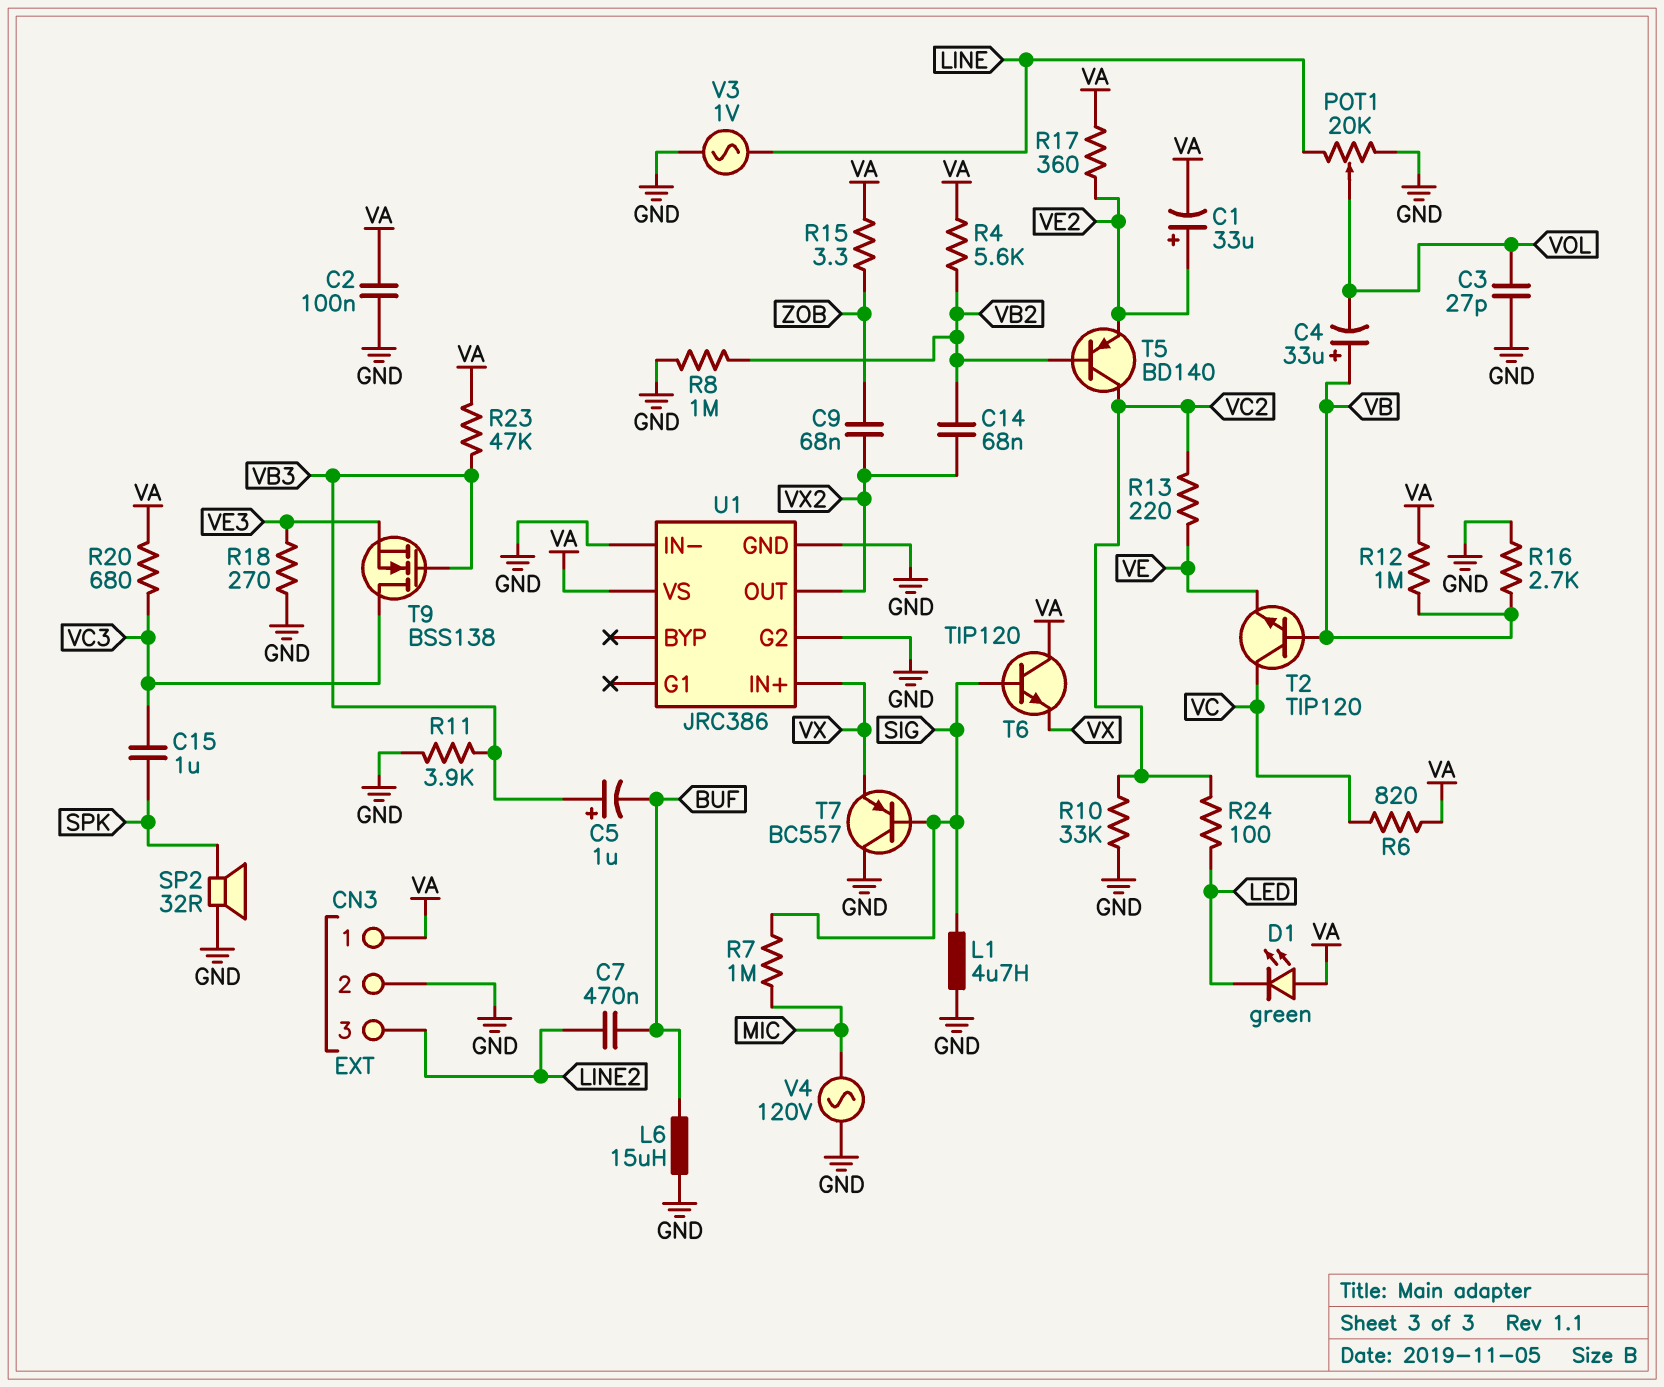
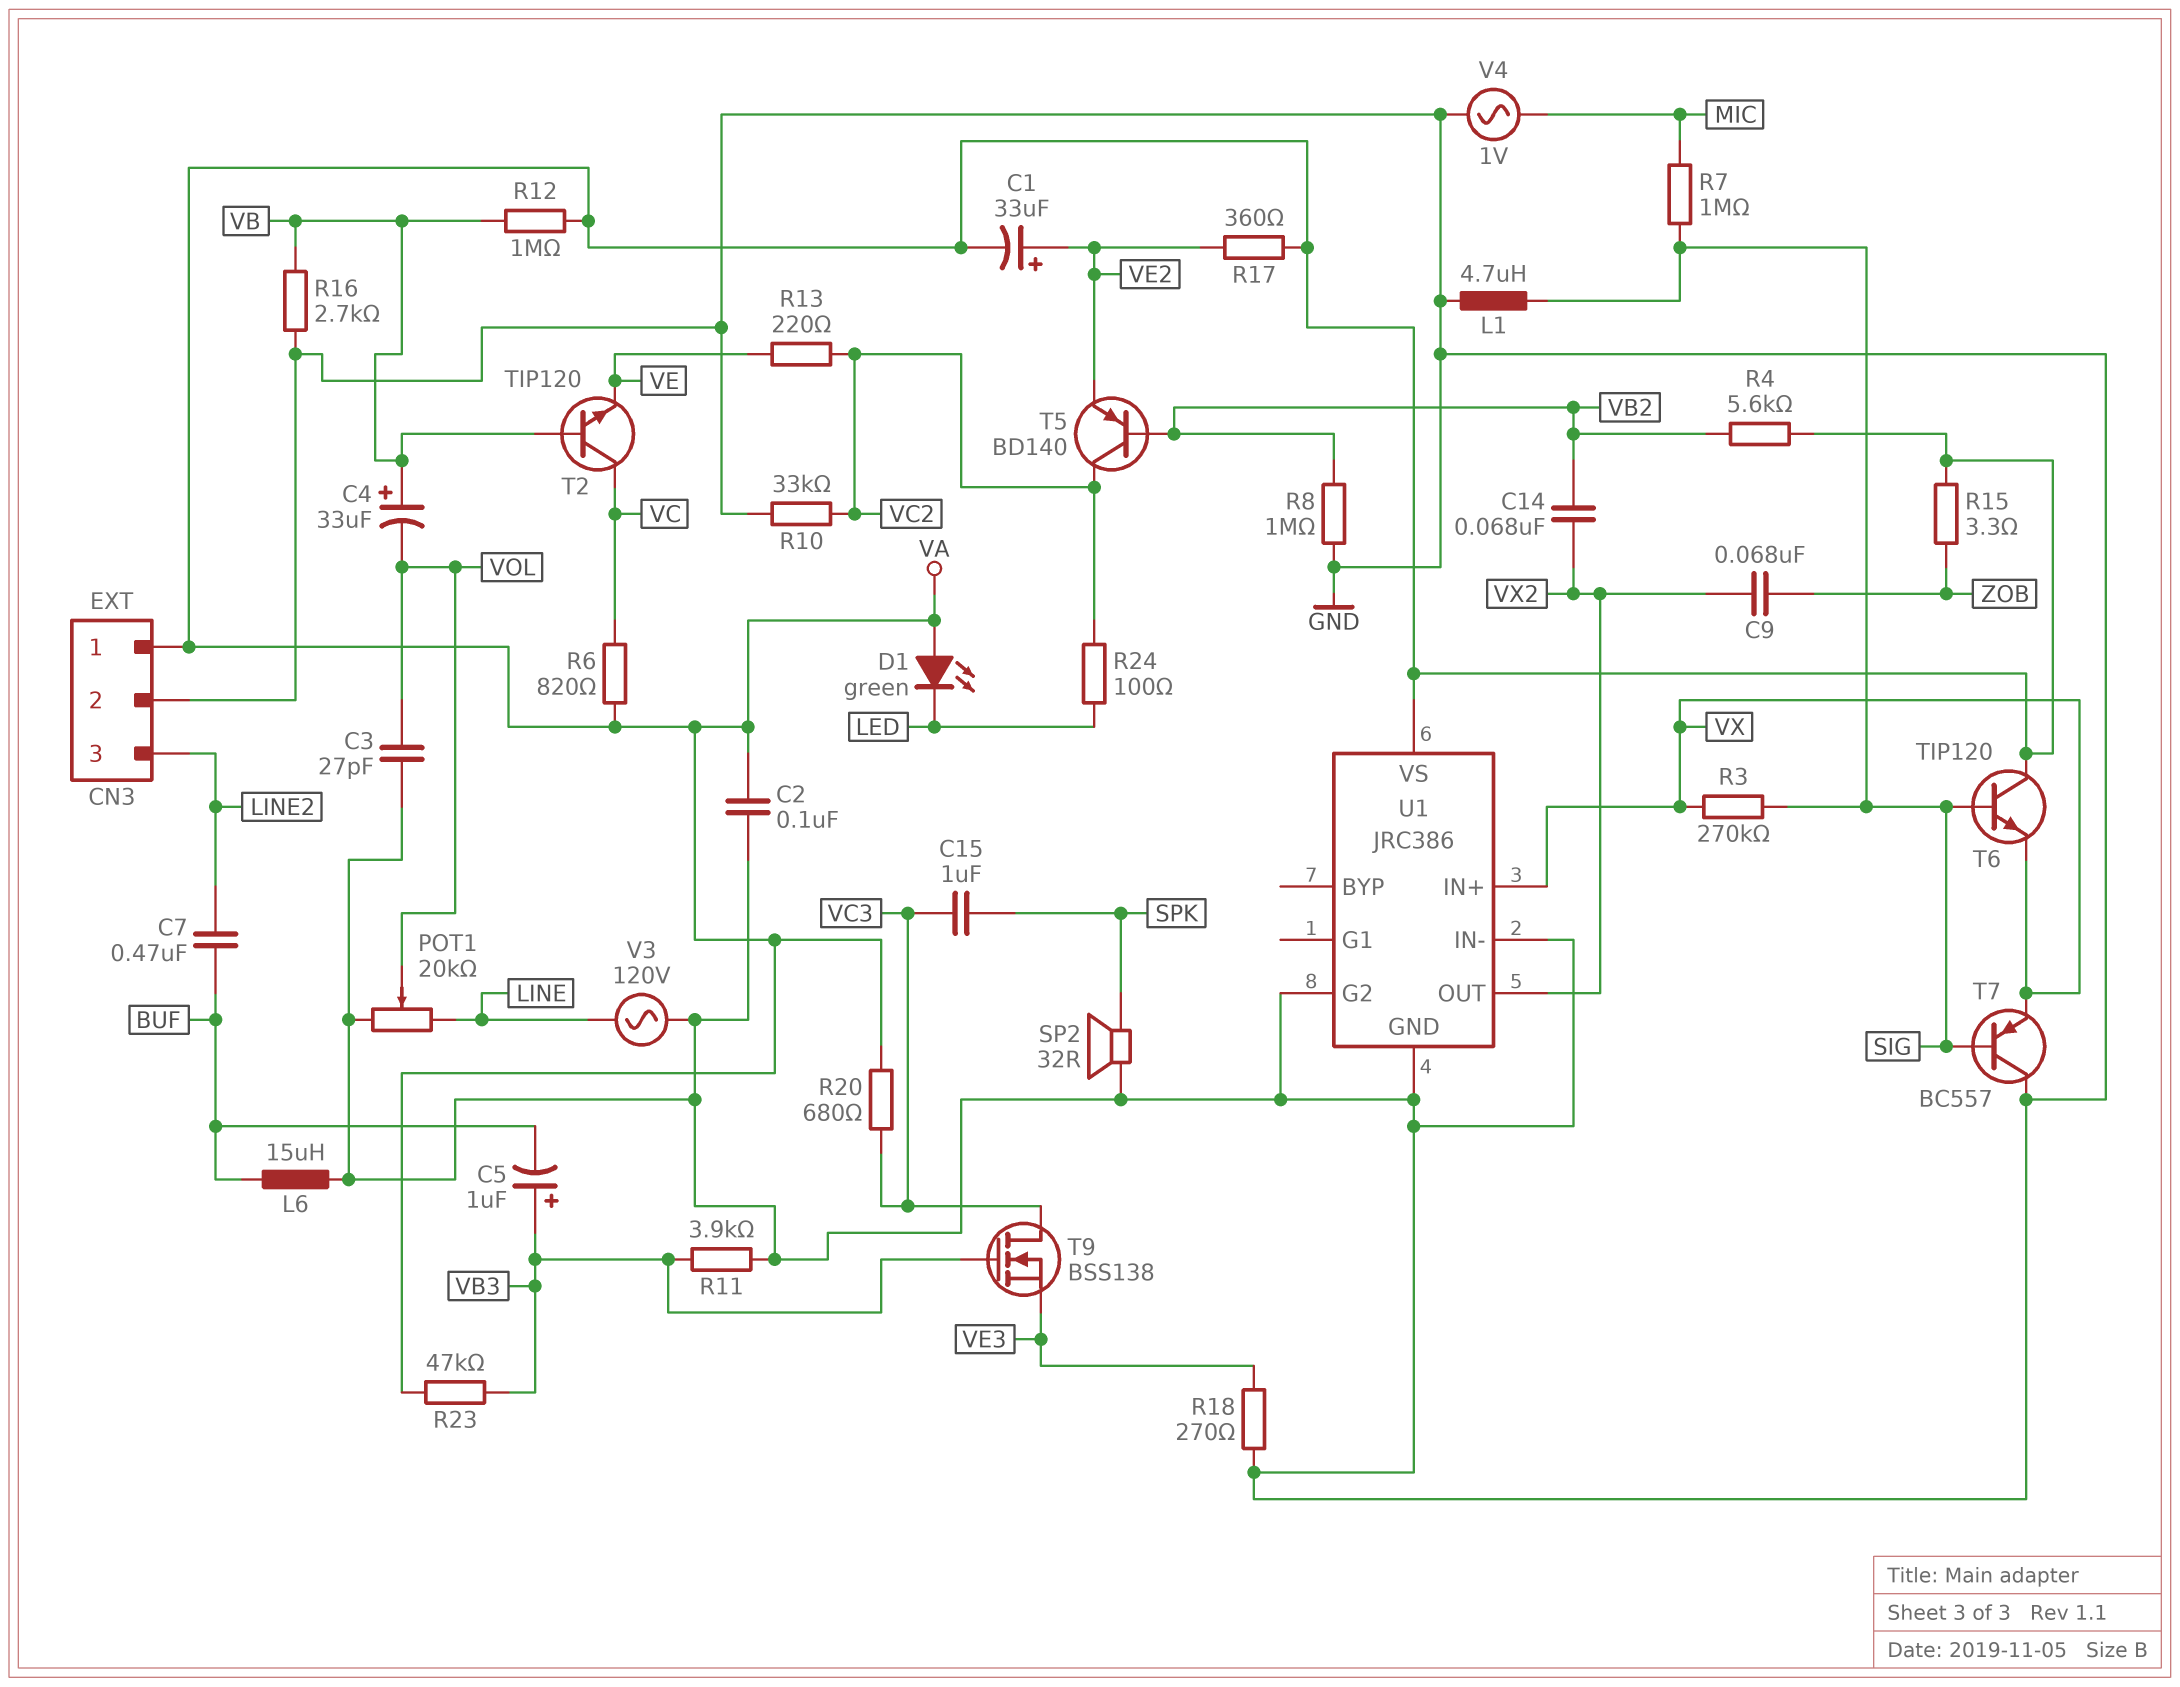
R3: none -> 270k (SIG, VX)
V3: AC 1V (GND, LINE) -> AC 120V (GND, LINE)
V4: AC 120V (GND, MIC) -> AC 1V (GND, MIC)

